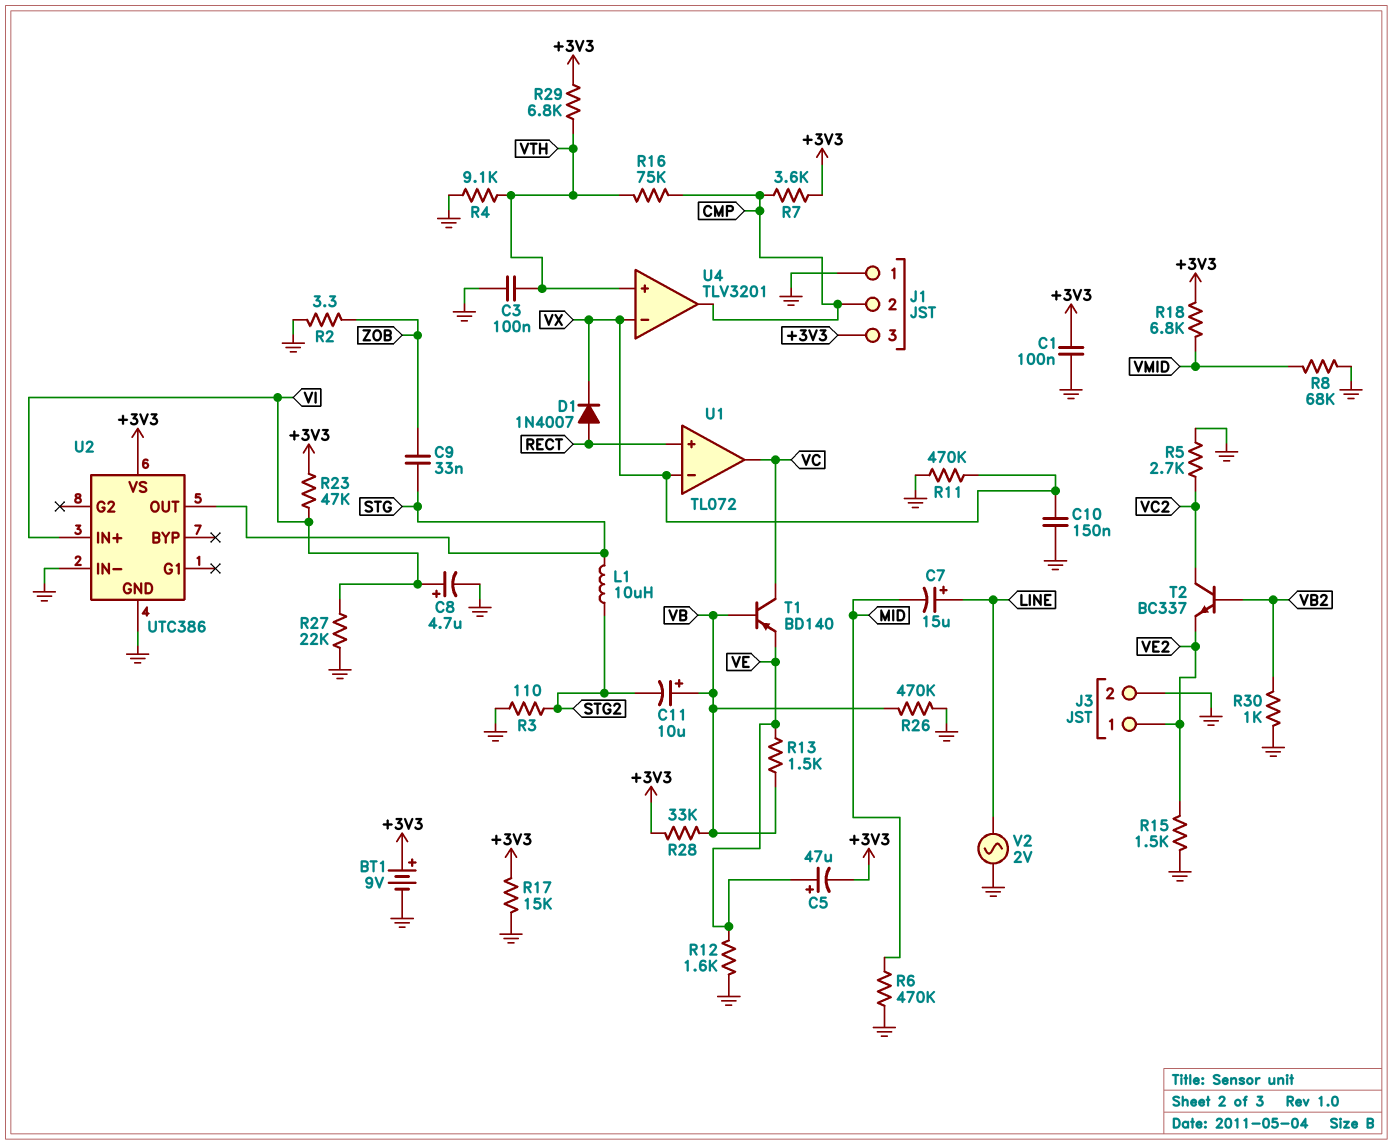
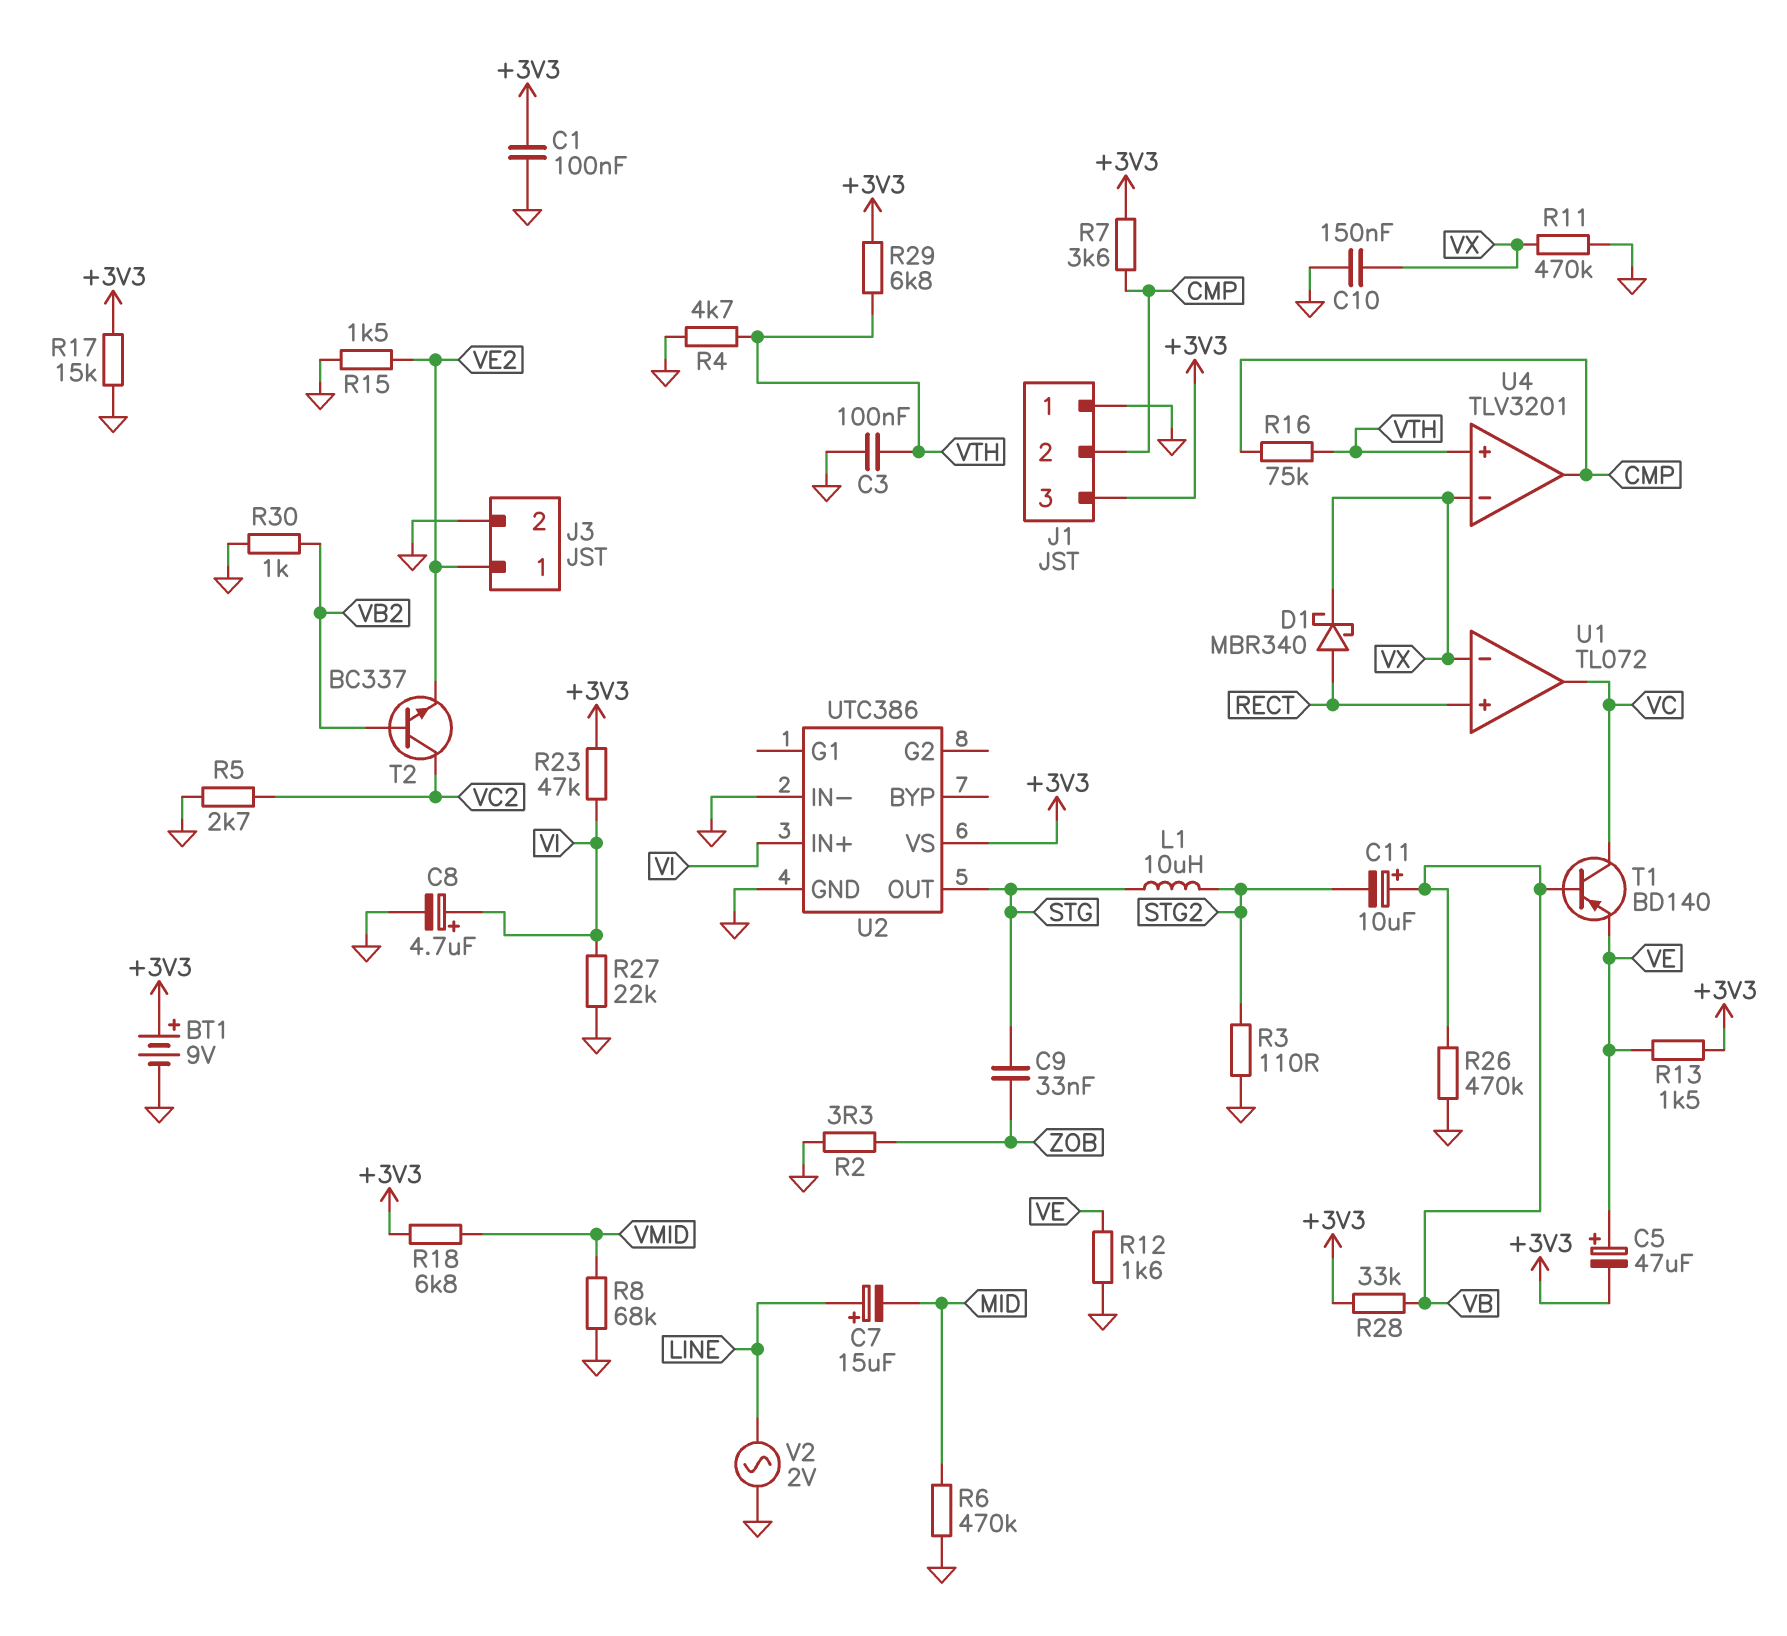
D1: diode 1N4007 (A RECT, K VX) -> schottky MBR340 (A RECT, K VX)
R4: 9.1k (GND, VTH) -> 4.7k (GND, VTH)
R13: 1.5k (VB, VE) -> 1.5k (+3V3, VE)

